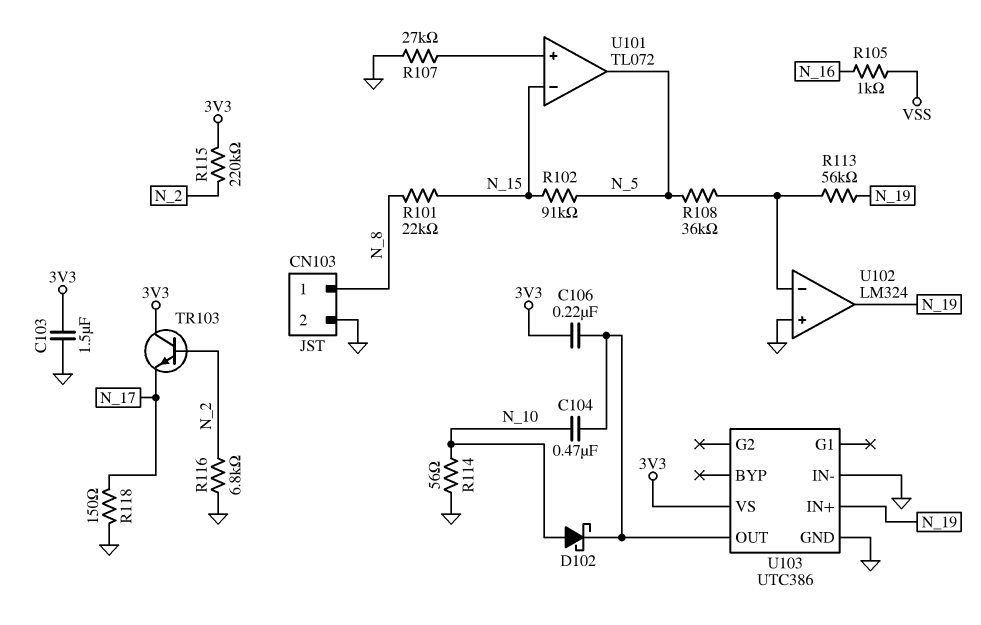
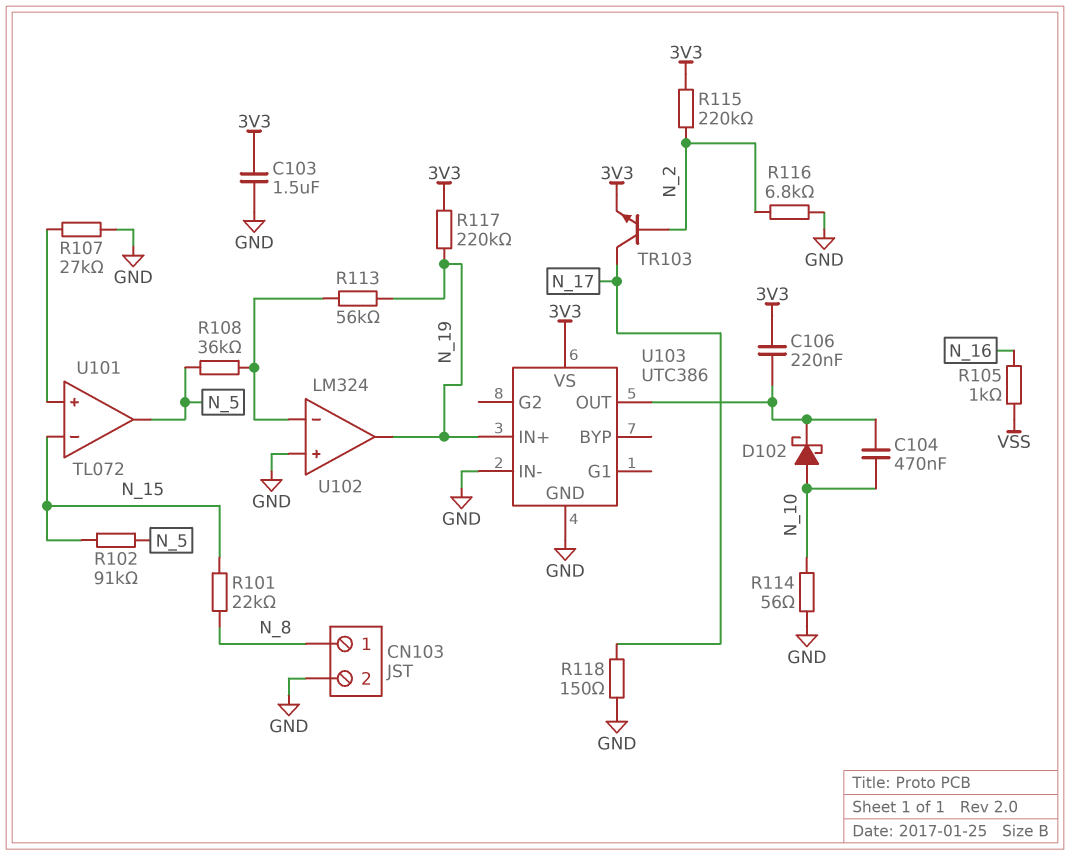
R117: none -> 220k (3V3, N_19)
TR103: NPN (B N_2, C 3V3, E N_17) -> NPN (B N_2, C N_17, E 3V3)

